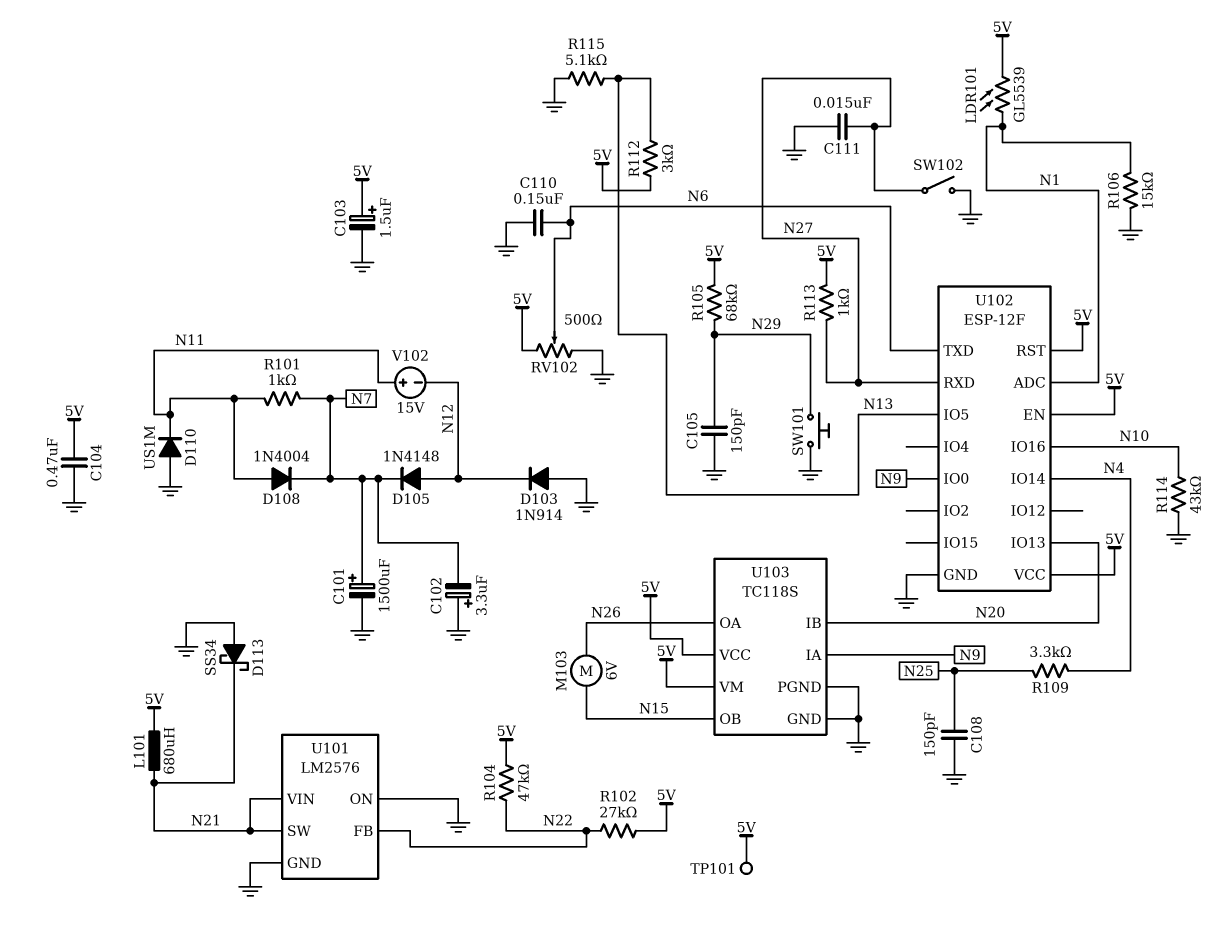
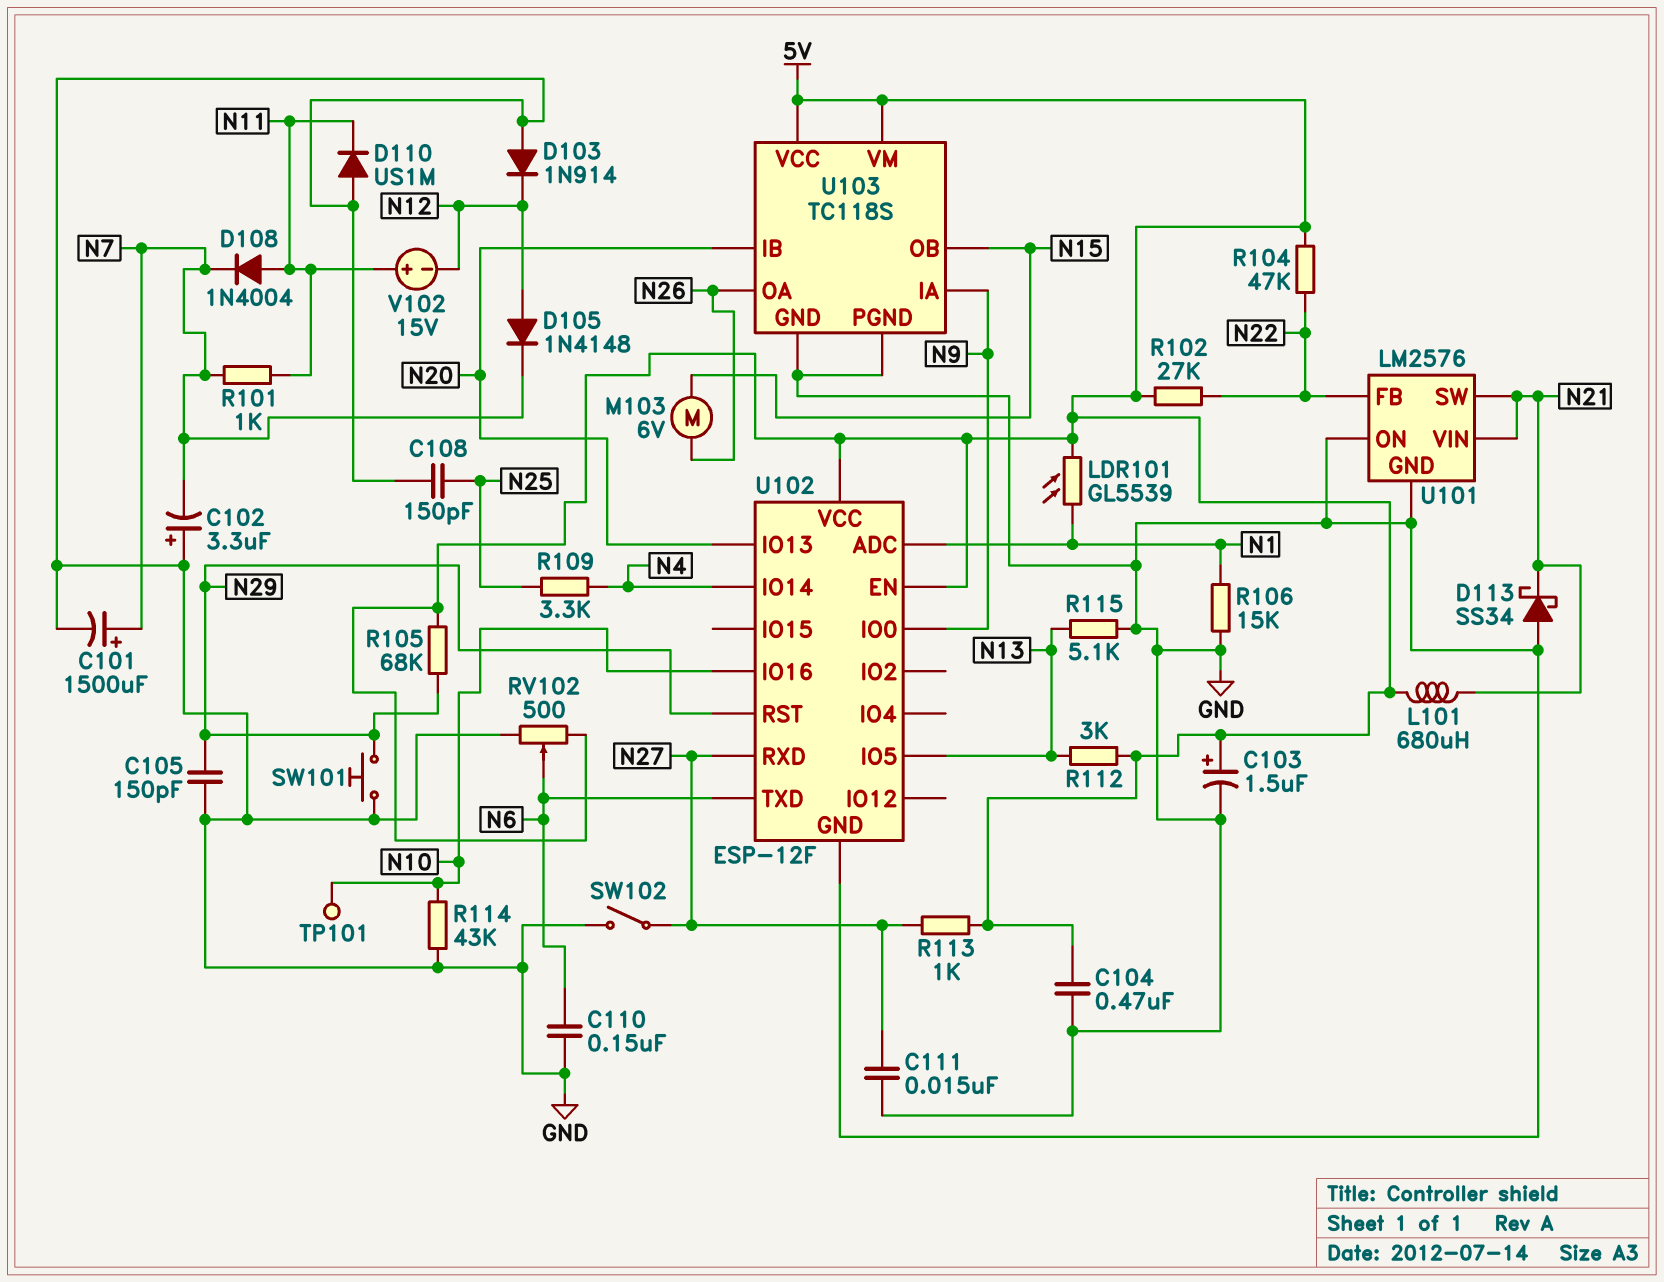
TP101: test point (5V) -> test point (N10)
U102 pin RST: 5V -> N29

